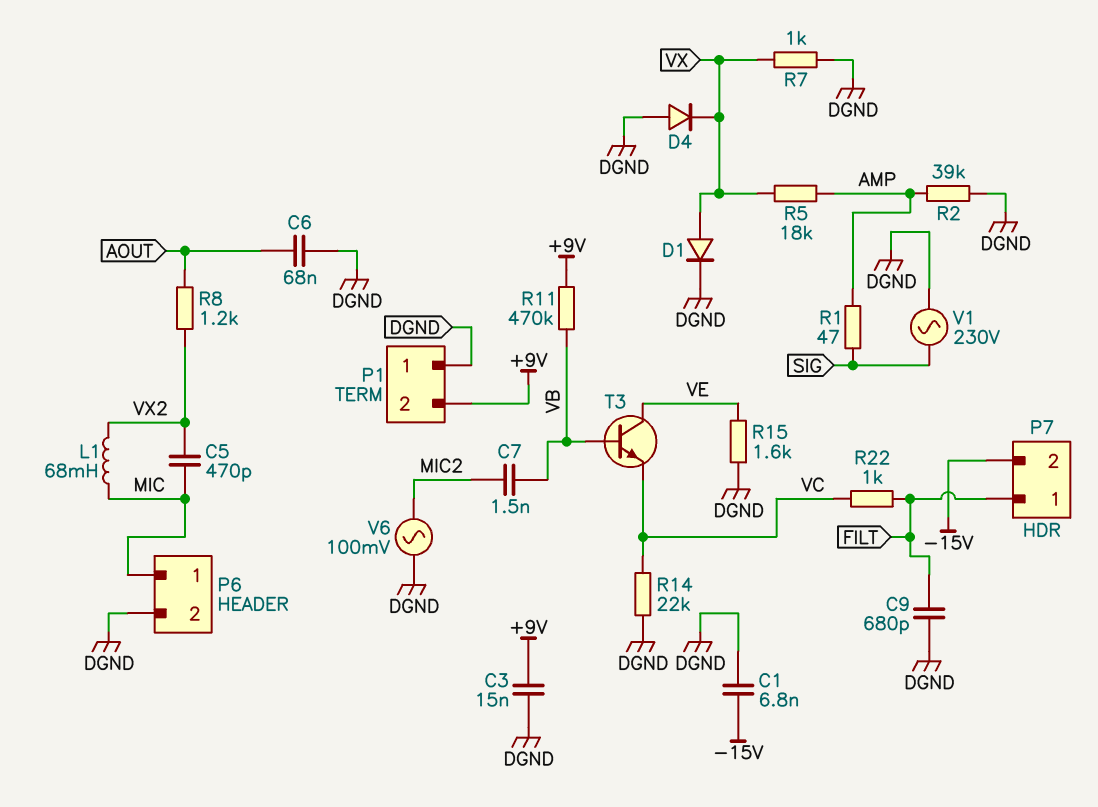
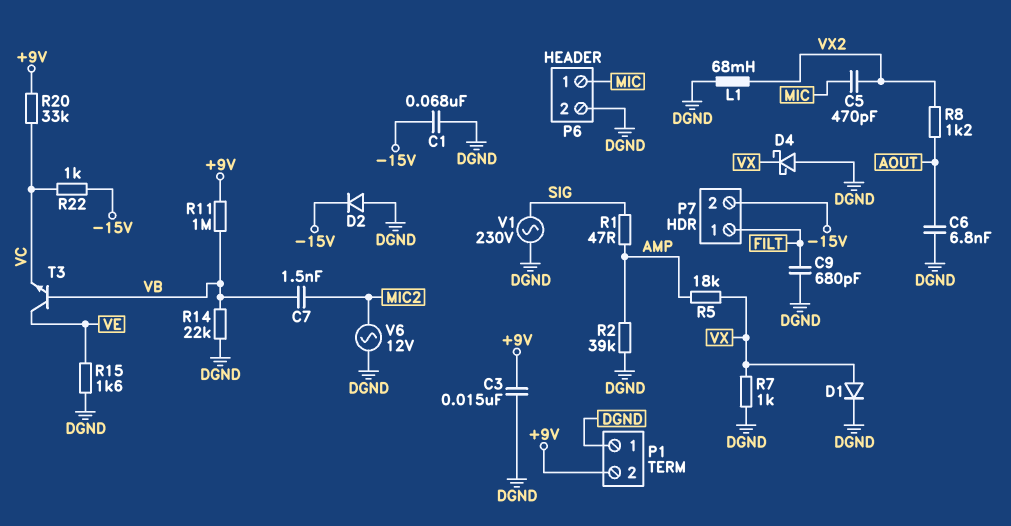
C1: 6.8nF (-15V, DGND) -> 68nF (-15V, DGND)
C6: 68nF (AOUT, DGND) -> 6.8nF (AOUT, DGND)
D2: none -> diode (A DGND, K -15V)
D4: diode (A DGND, K VX) -> schottky (A DGND, K VX)
L1: 68mH (MIC, VX2) -> 68mH (DGND, VX2)
R11: 470k (+9V, VB) -> 1M (+9V, VB)
R14: 22k (DGND, VC) -> 22k (DGND, VB)
R20: none -> 33k (+9V, VC)
R22: 1k (FILT, VC) -> 1k (-15V, VC)
V6: AC 100mV (DGND, MIC2) -> AC 12V (DGND, MIC2)

